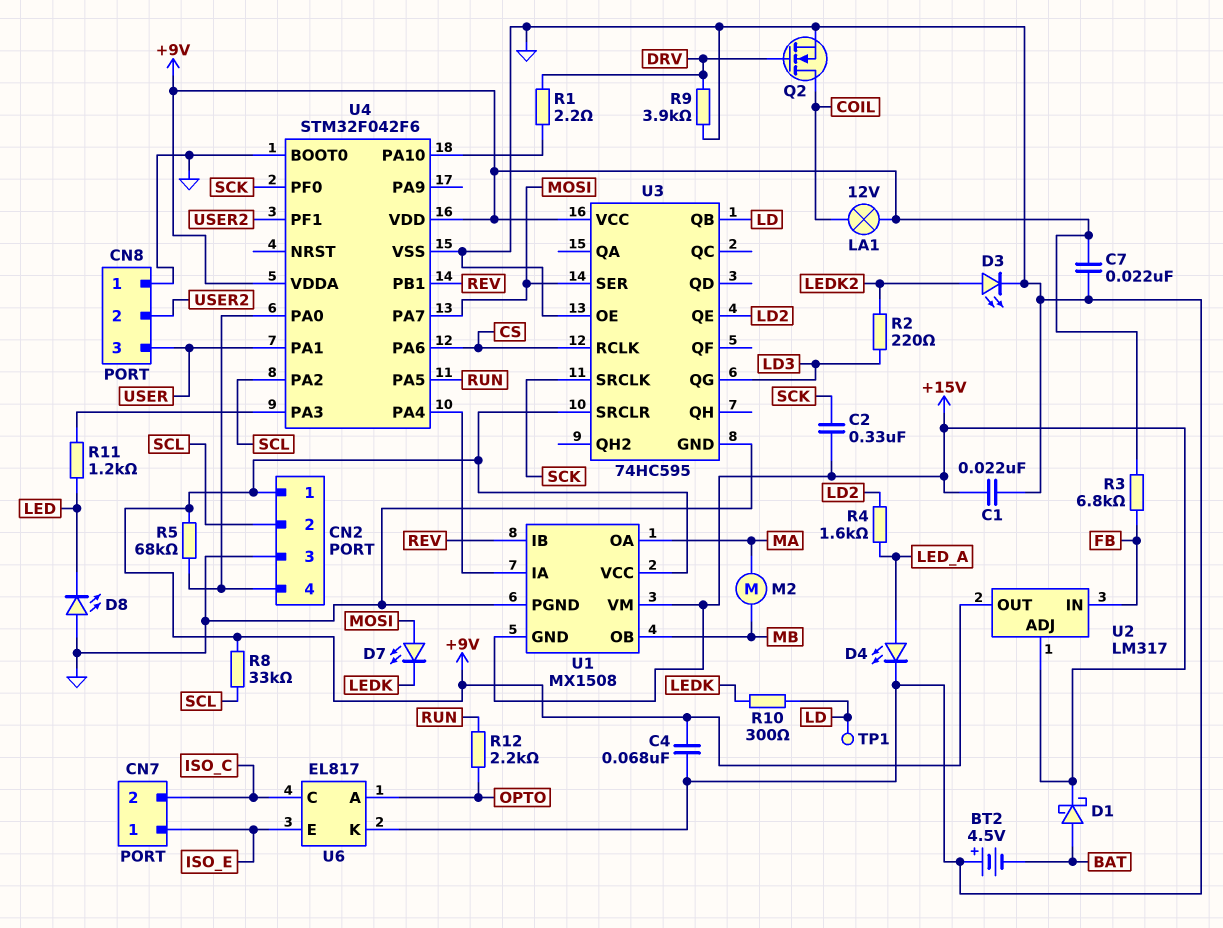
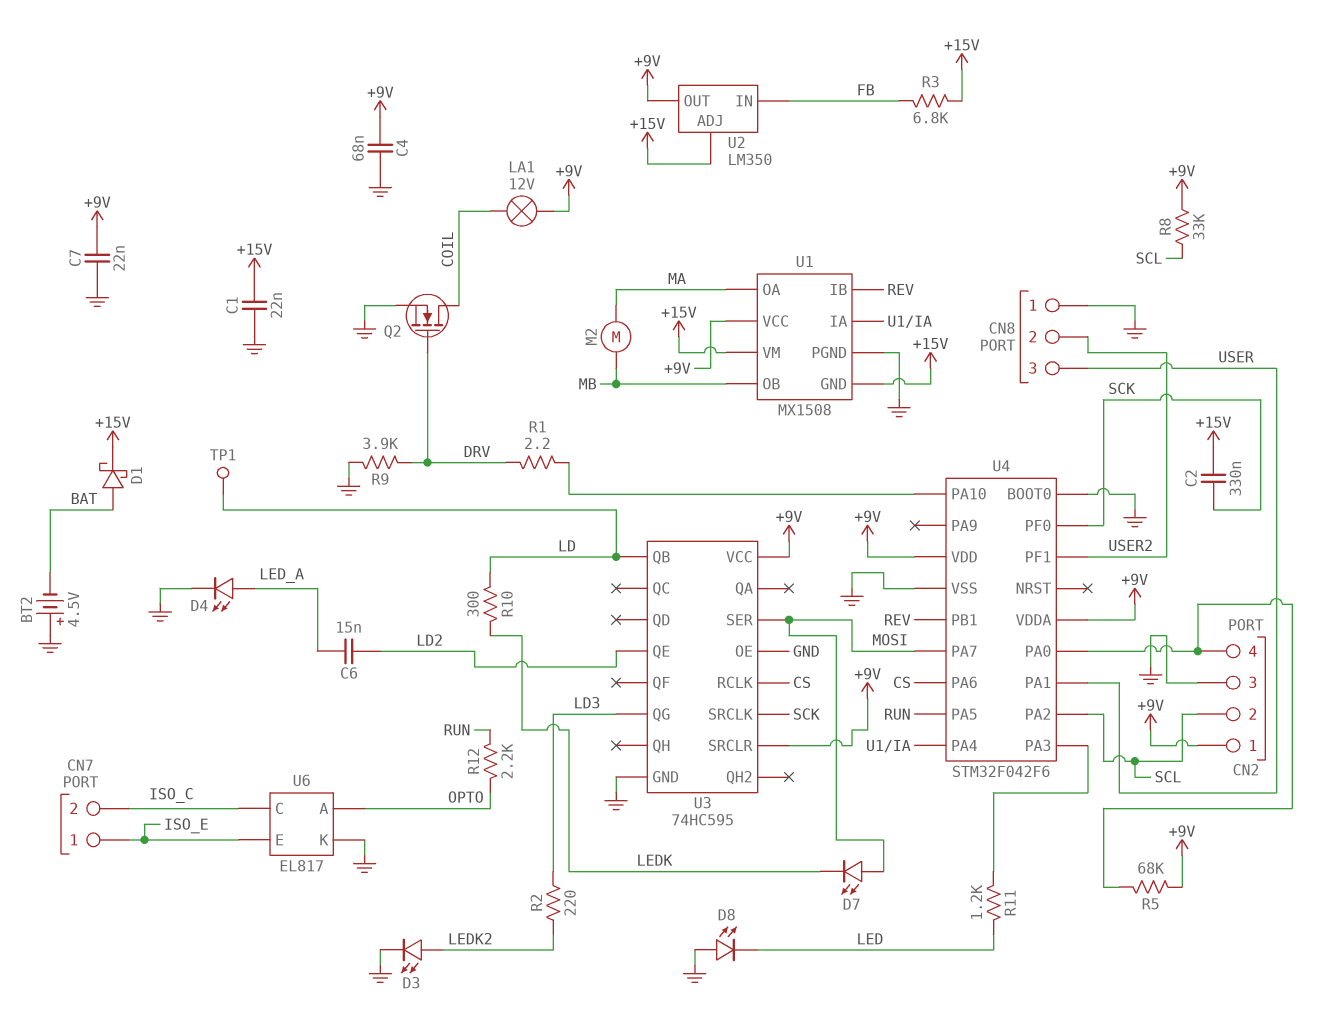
C6: none -> 15nF (LD2, LED_A)
R3: 6.8k (+9V, FB) -> 6.8k (+15V, FB)
R4: 1.6k (LD2, LED_A) -> none
U2: LM317 -> LM350

